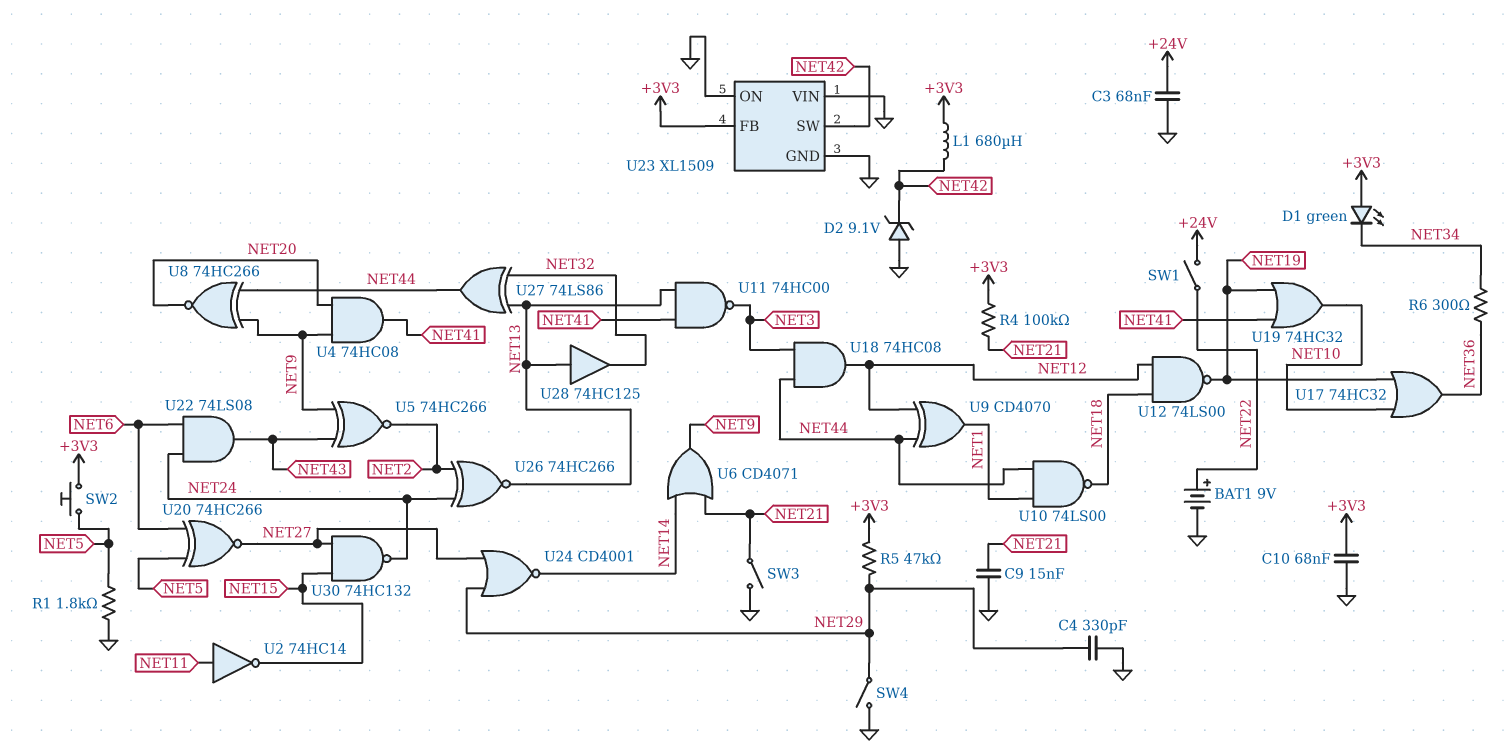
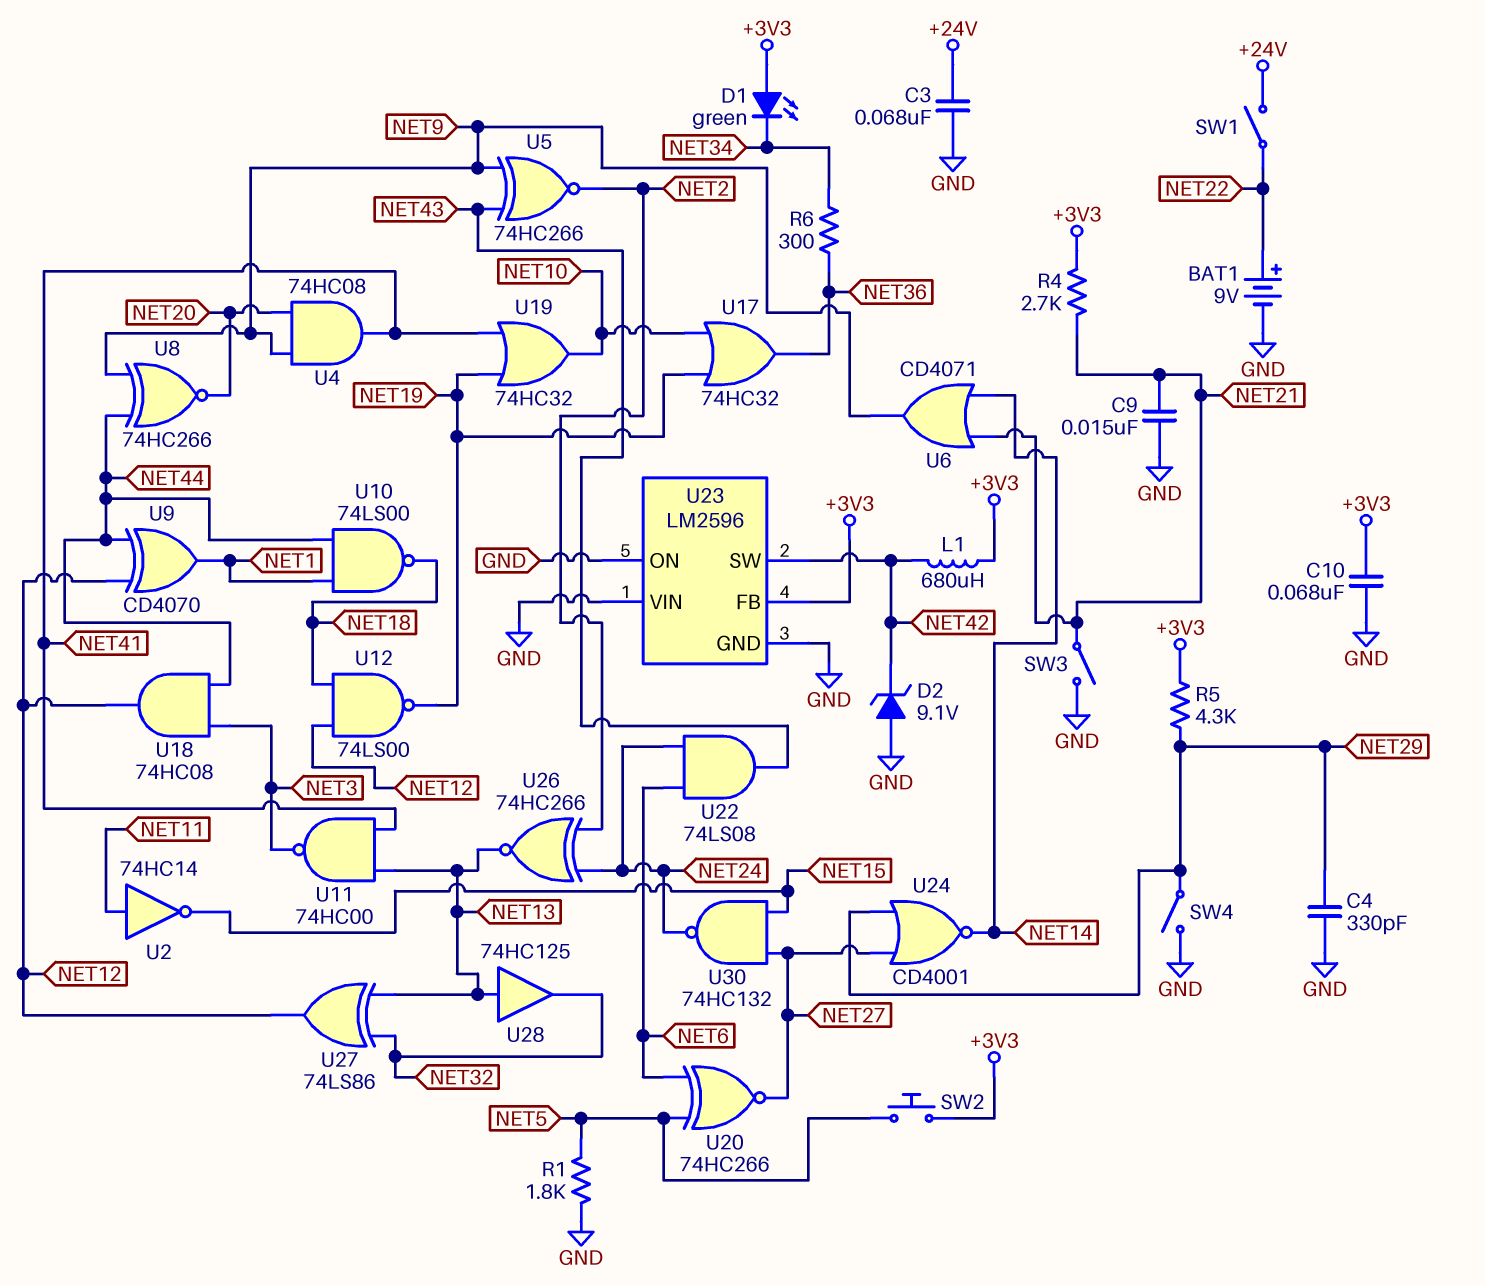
R4: 100k (+3V3, NET21) -> 2.7k (+3V3, NET21)
R5: 47k (+3V3, NET29) -> 4.3k (+3V3, NET29)
U23: XL1509 -> LM2596
U27: XOR 74LS86 (in NET13, in NET32, out NET44) -> XOR 74LS86 (in NET13, in NET32, out NET12)

